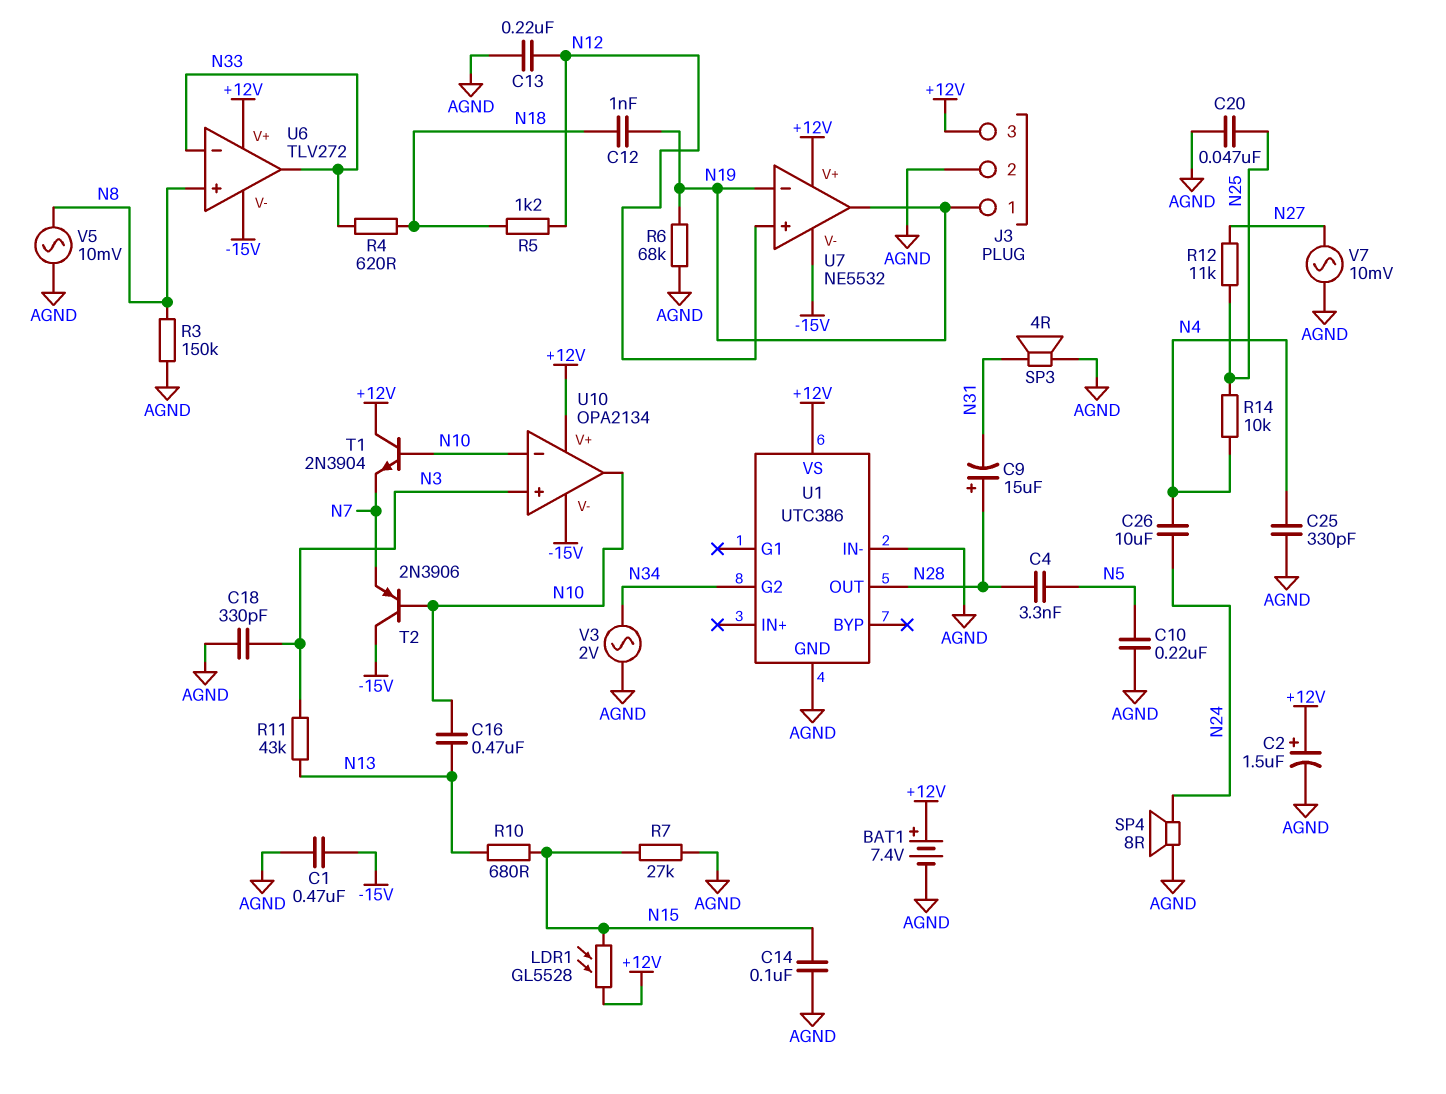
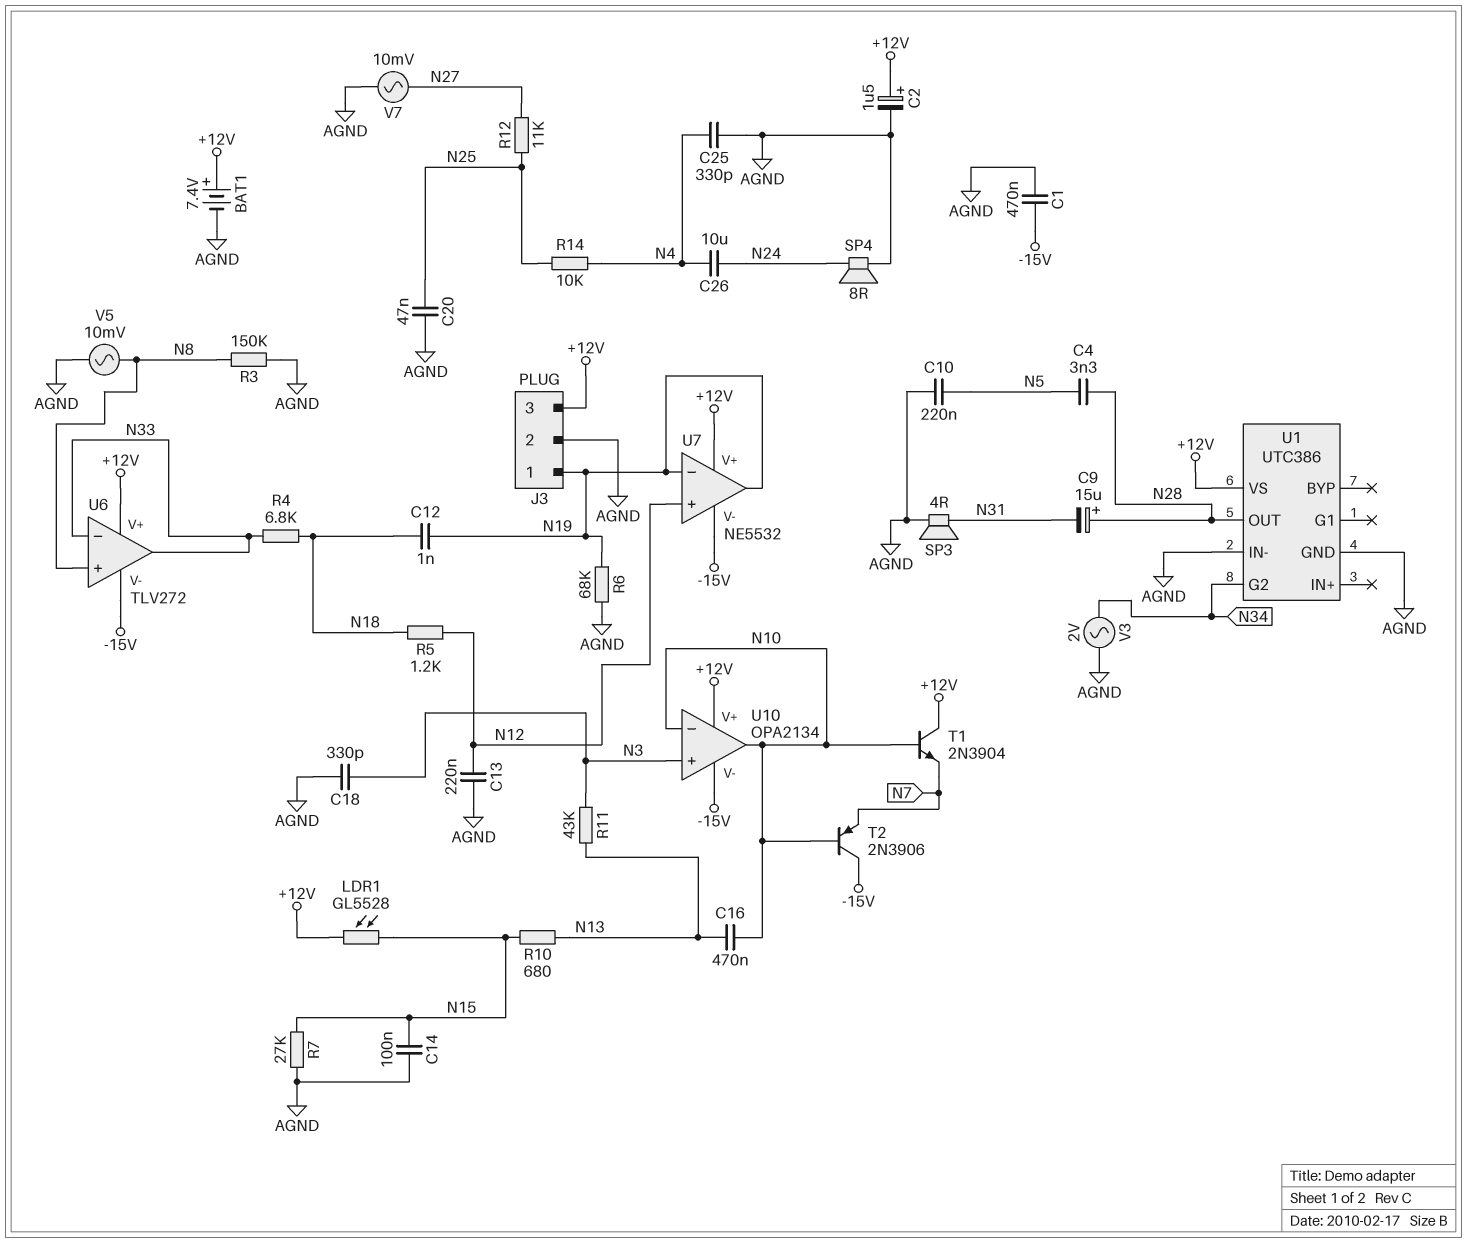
R4: 620 (N18, N33) -> 6.8k (N18, N33)

